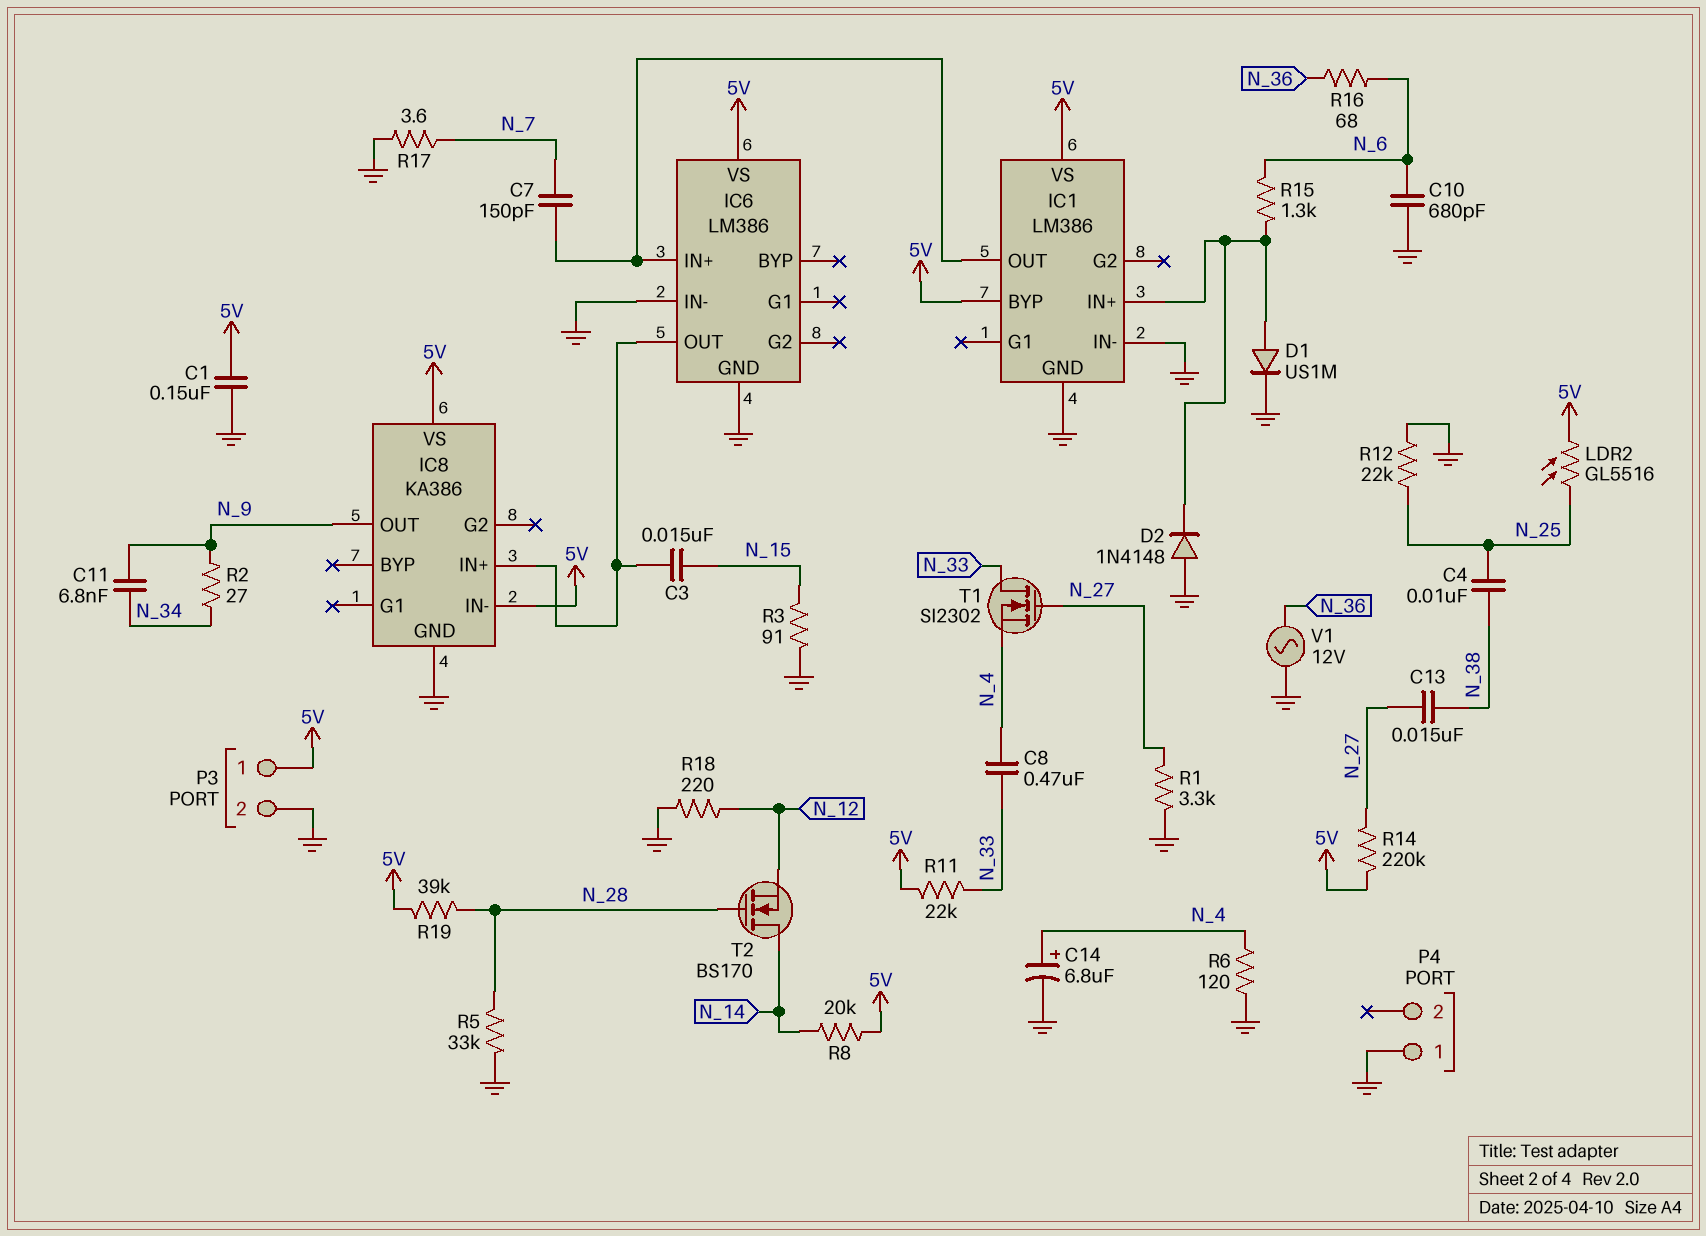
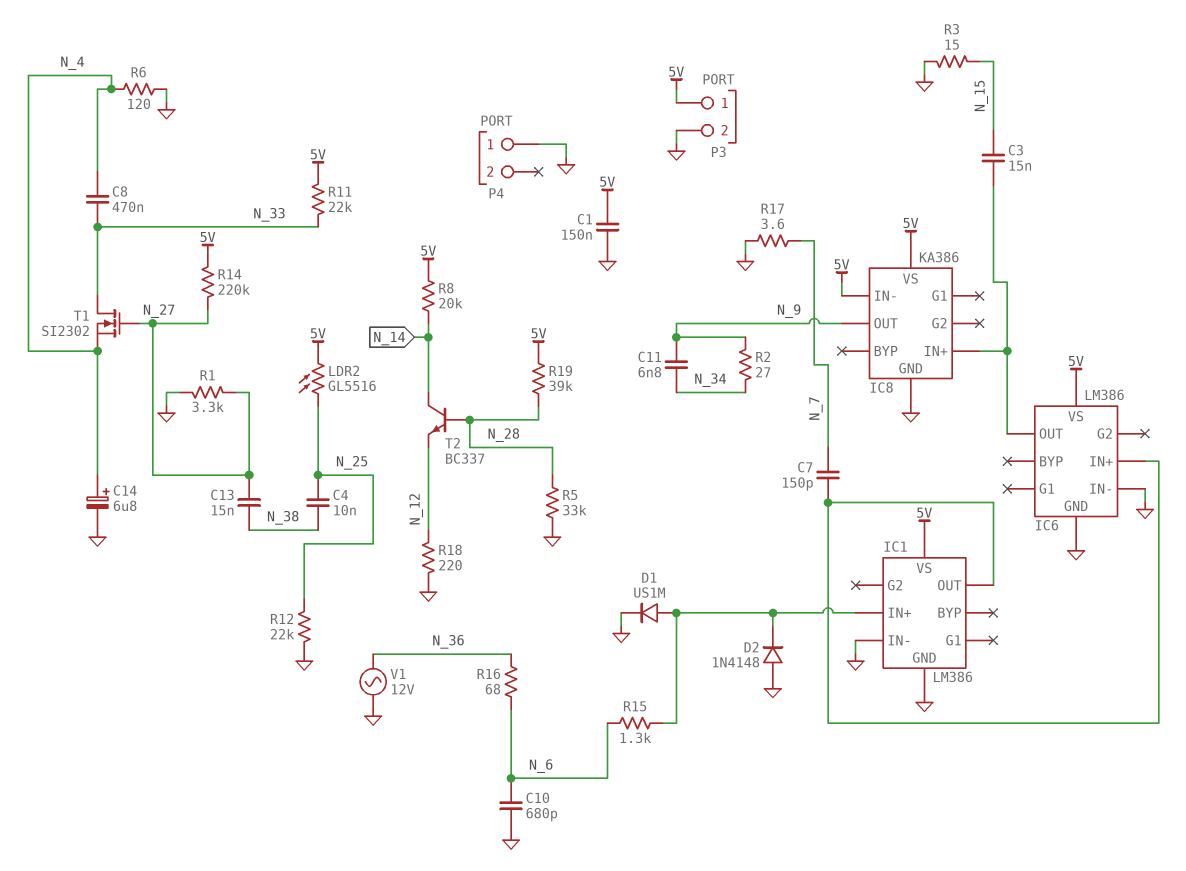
IC1 pin BYP: 5V -> none
R3: 91 (GND, N_15) -> 15 (GND, N_15)
T2: NMOS BS170 (G N_28, D N_14, S N_12) -> NPN BC337 (B N_28, C N_14, E N_12)

